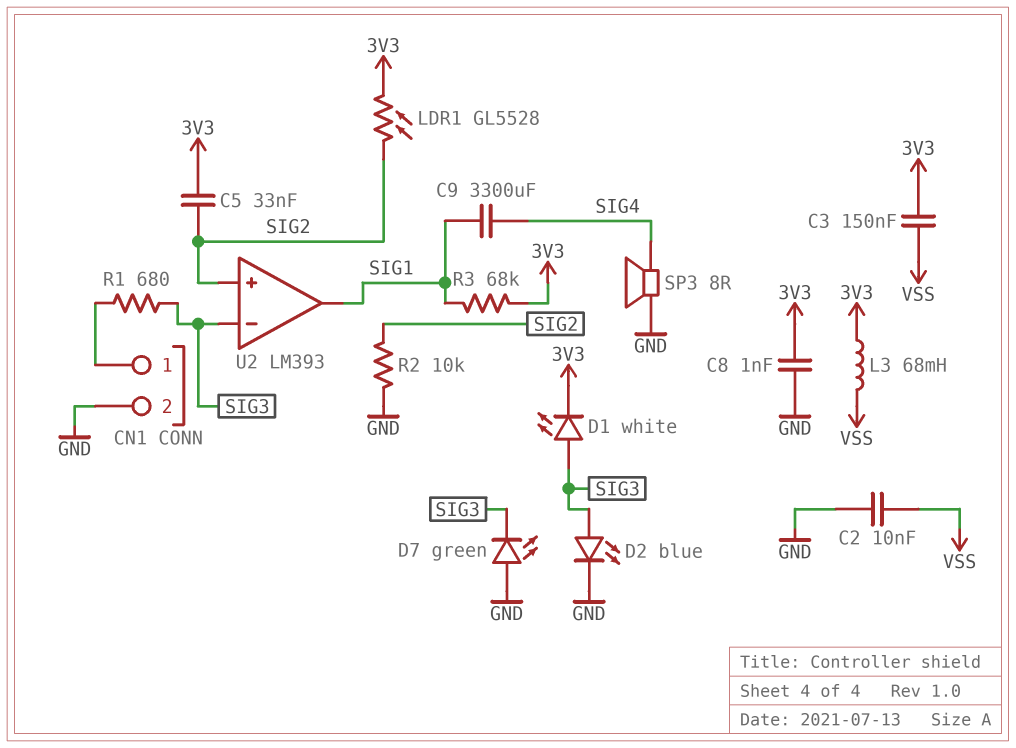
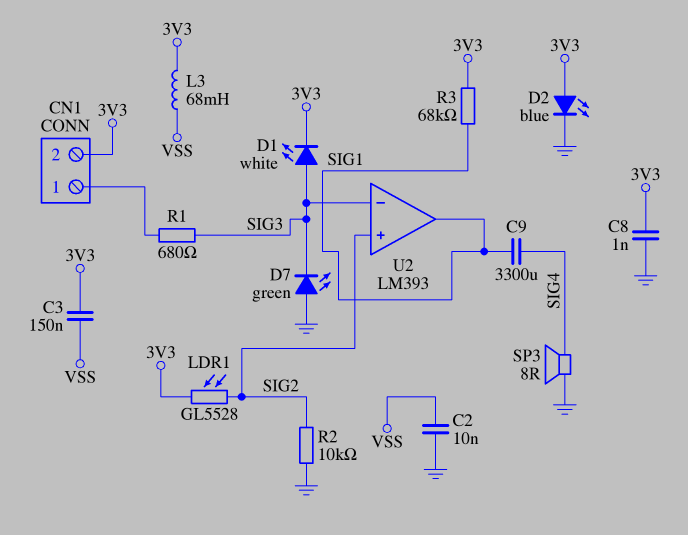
C5: 33nF (3V3, SIG2) -> none
CN1 pin 2: GND -> 3V3
D2: LED blue (A SIG3, K GND) -> LED blue (A 3V3, K GND)

